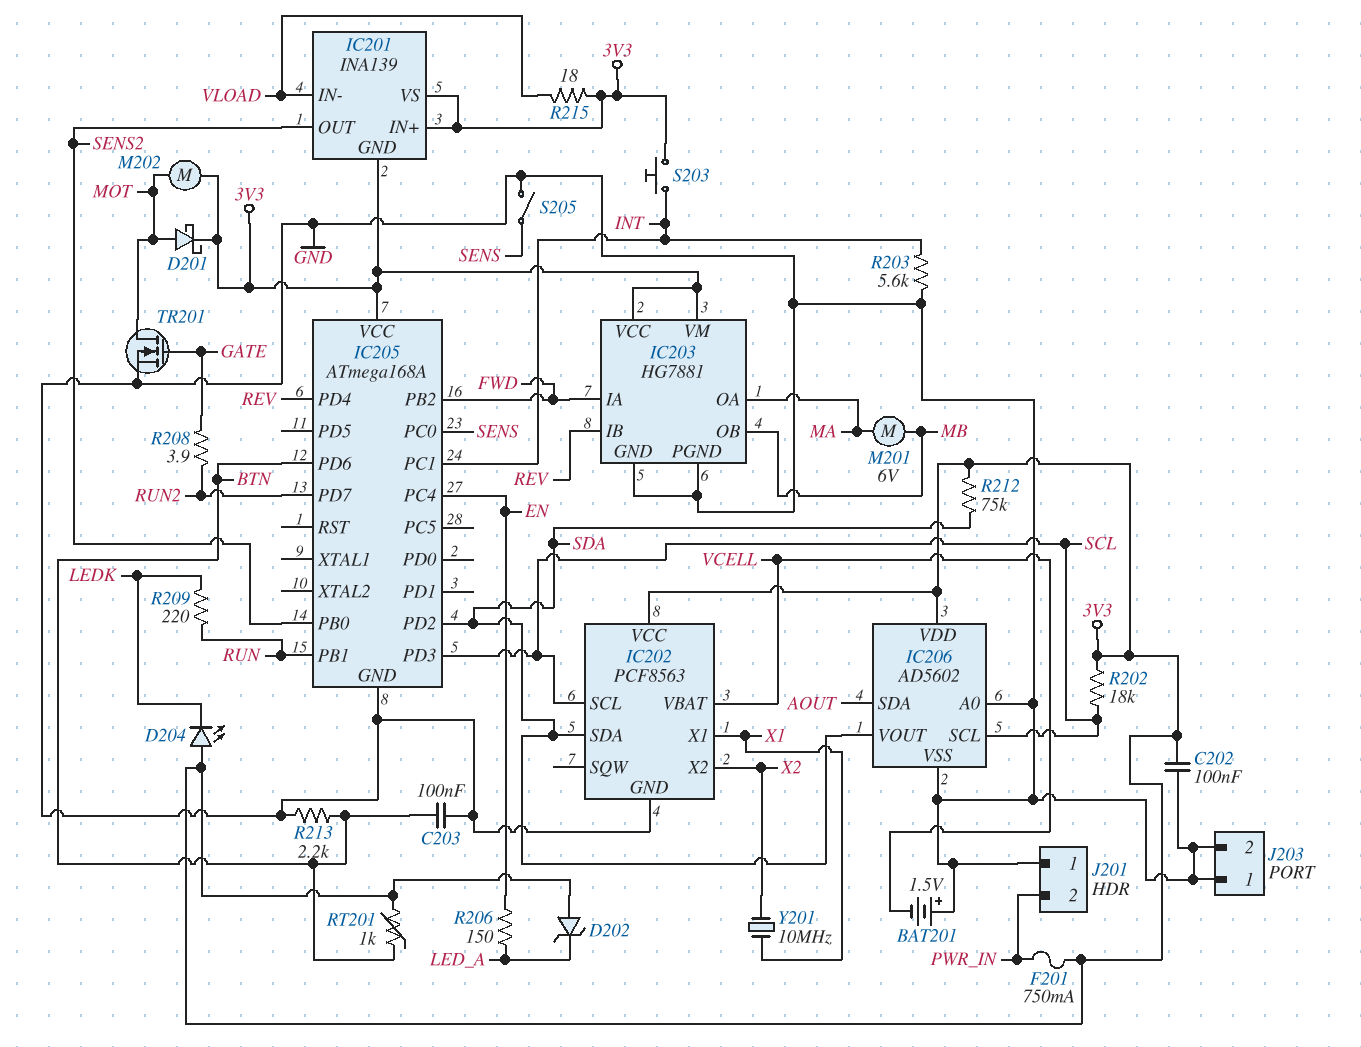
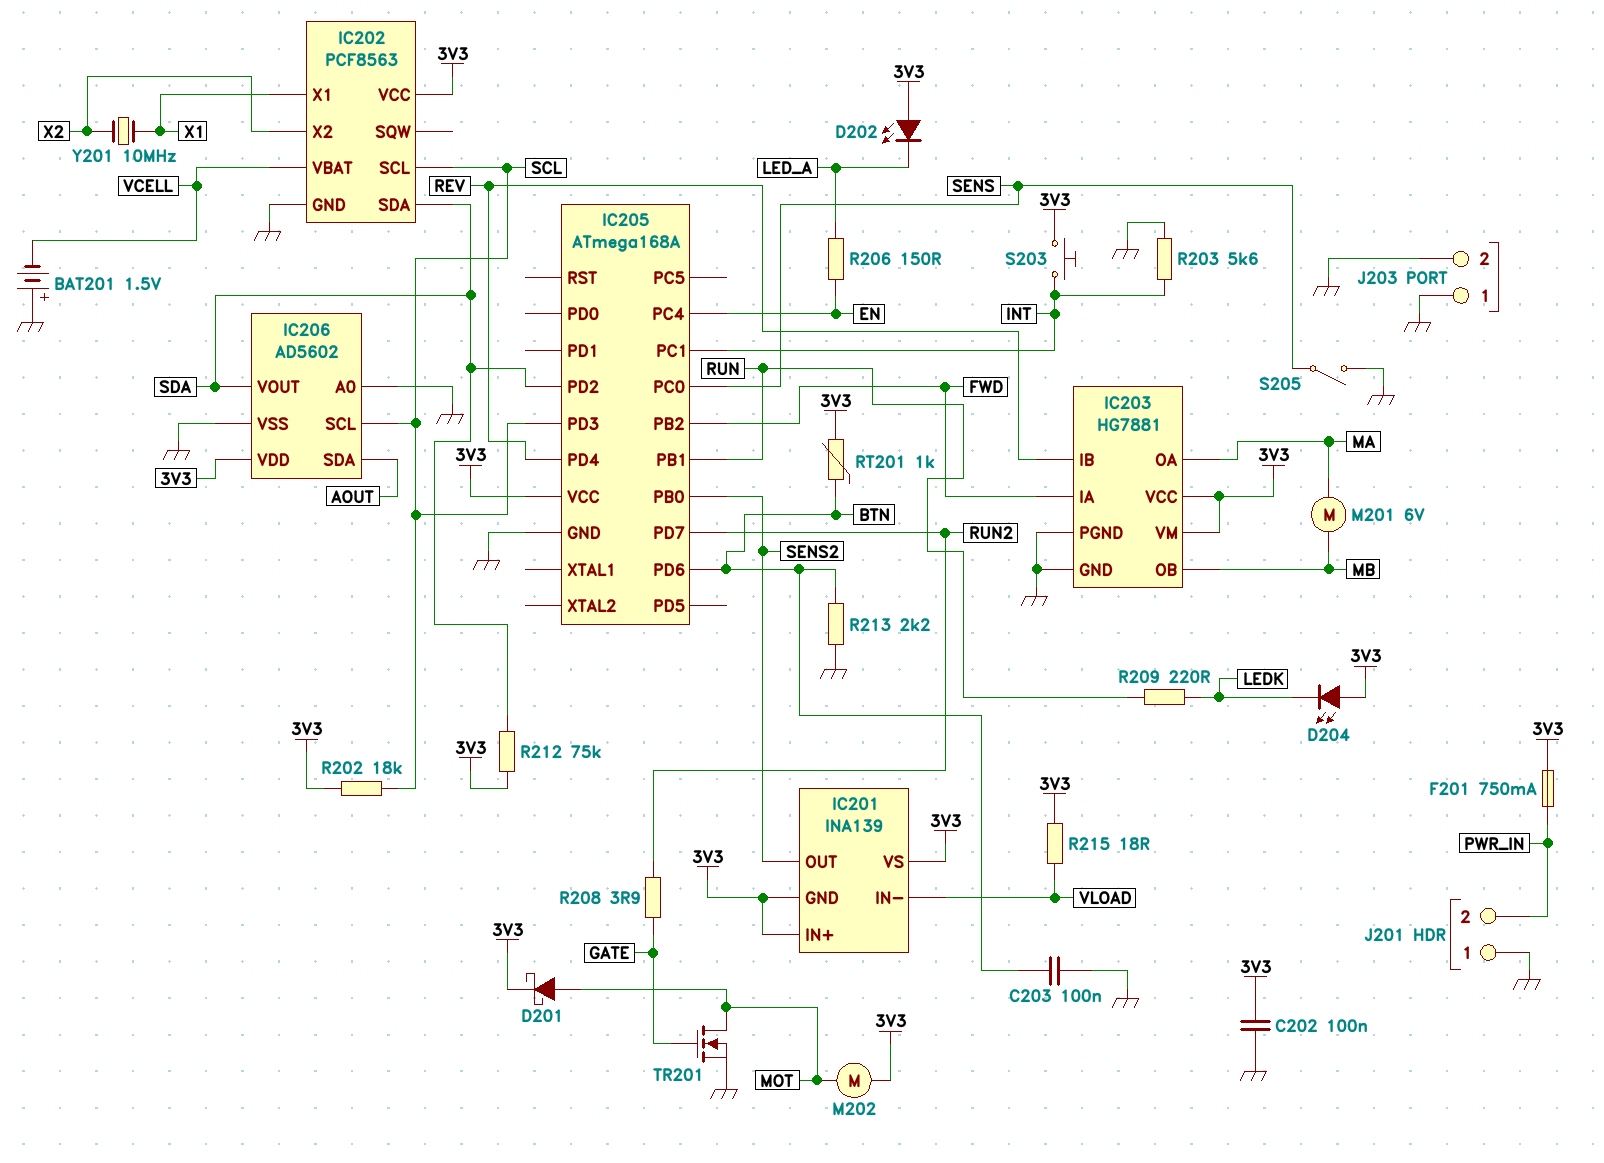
D202: zener (A 3V3, K LED_A) -> LED (A 3V3, K LED_A)

